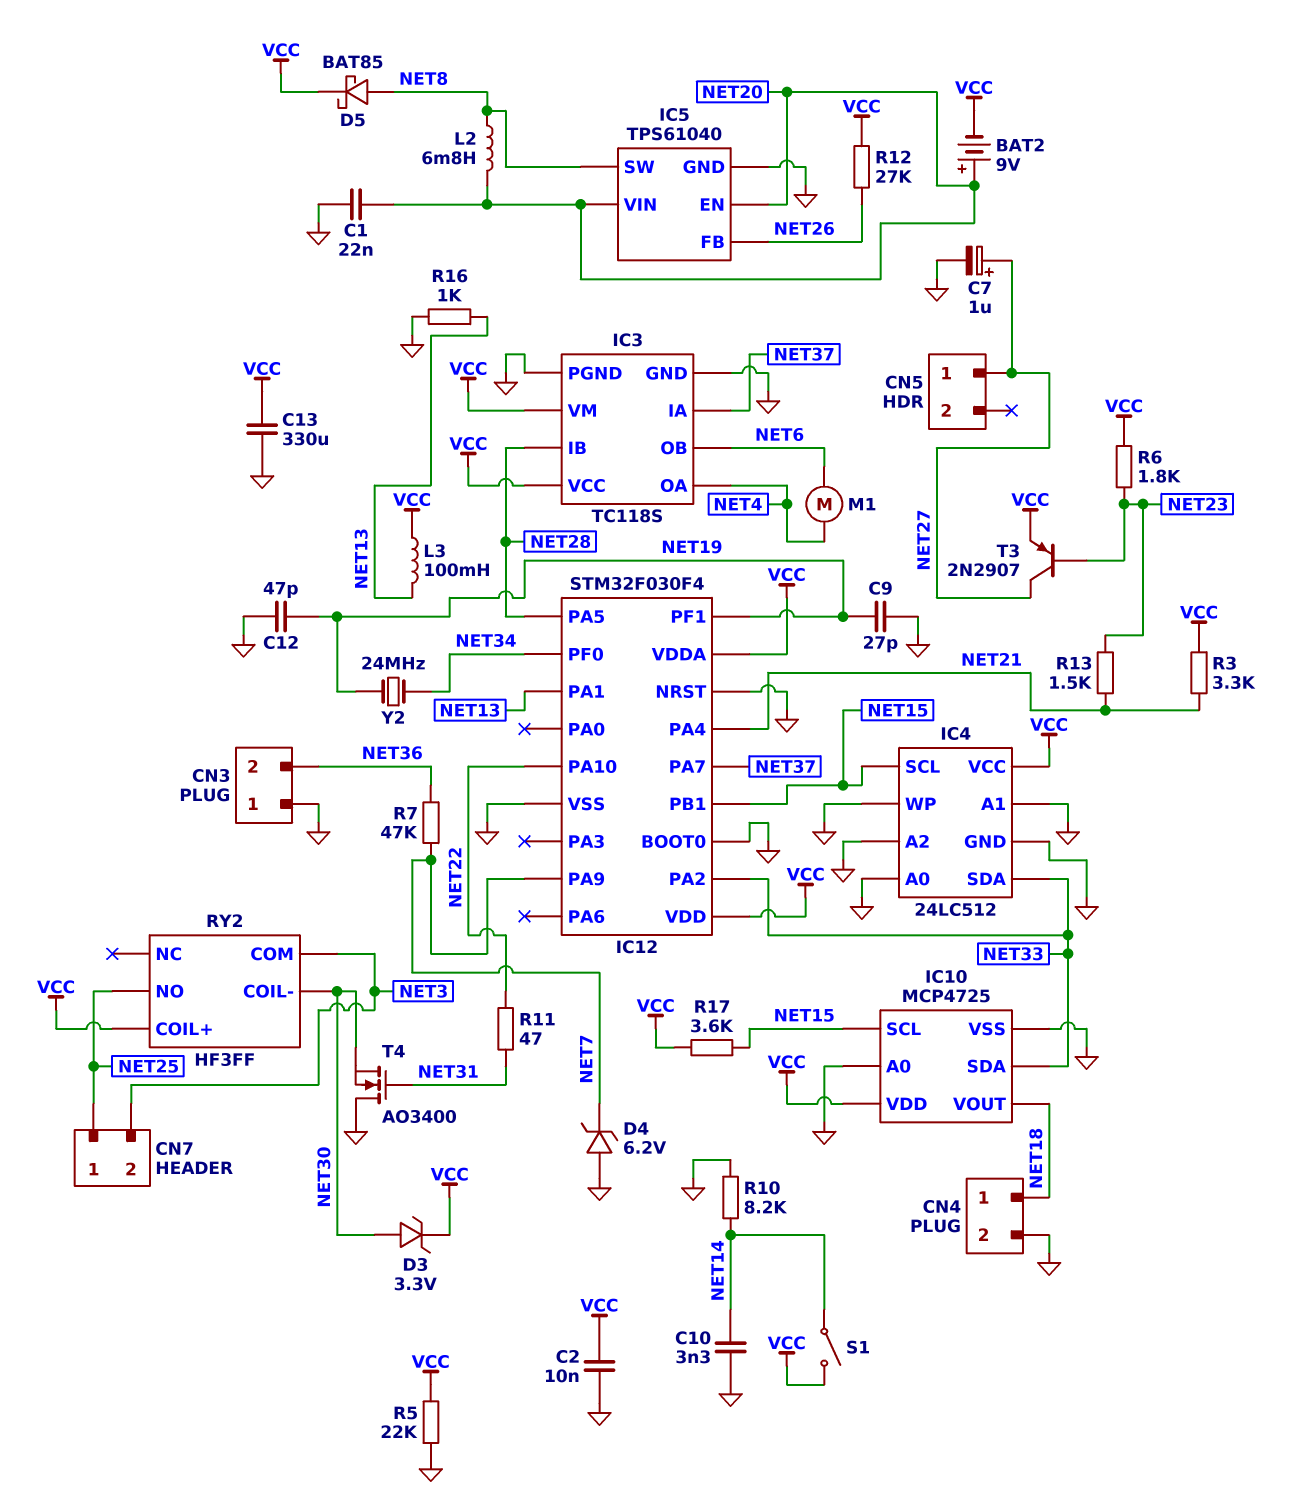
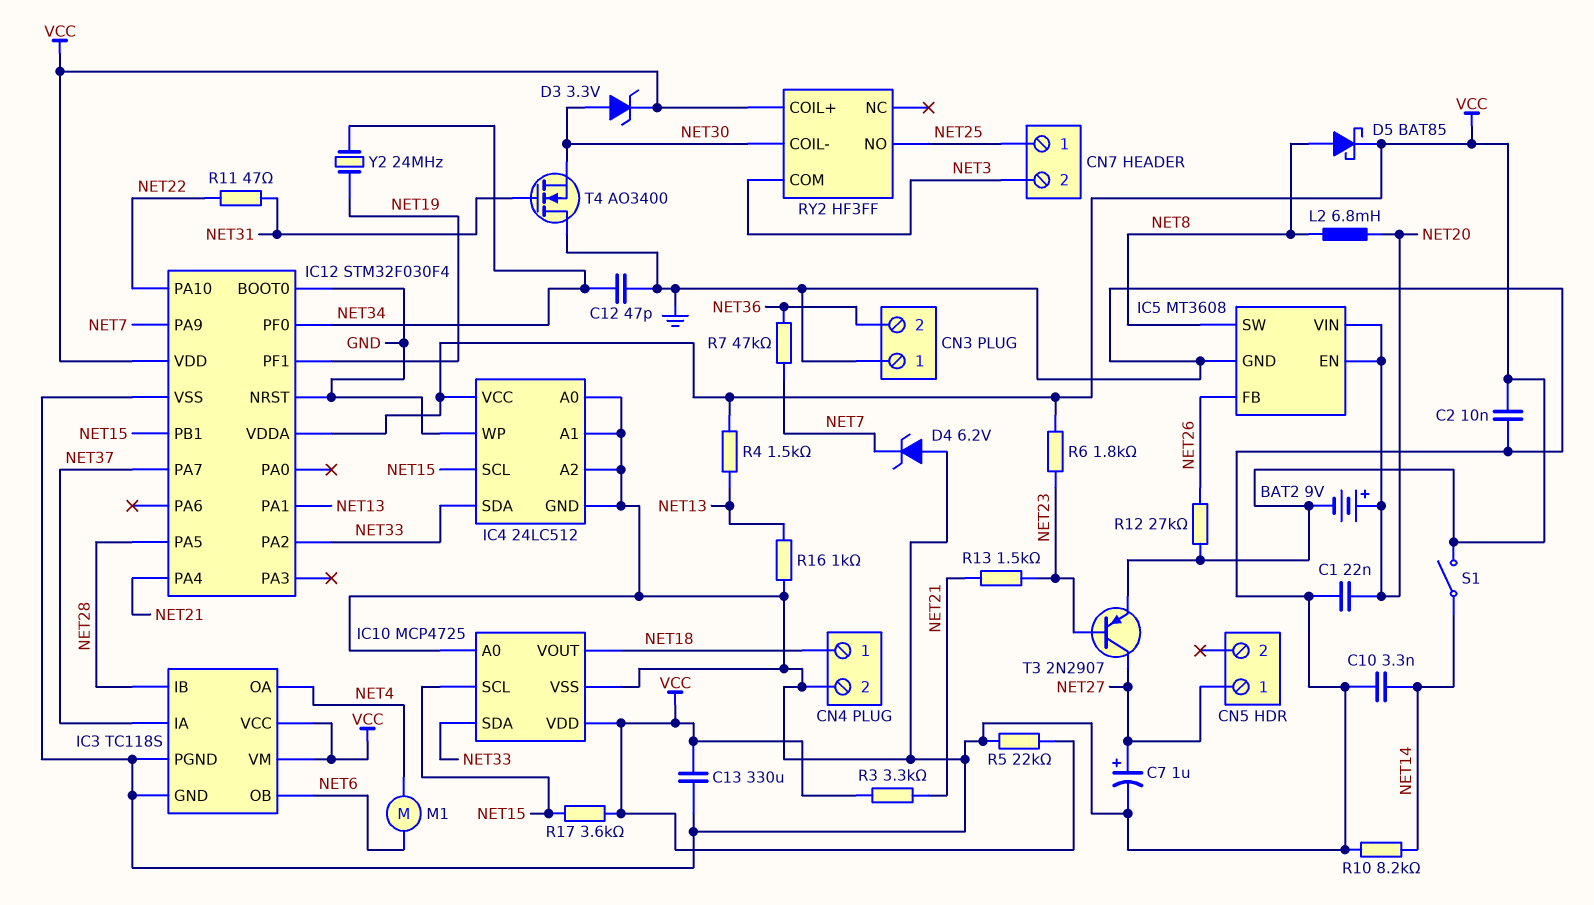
C9: 27pF (GND, NET19) -> none
C12: 47pF (GND, NET19) -> 47pF (GND, NET34)
IC5: TPS61040 -> MT3608
L3: 100mH (NET13, VCC) -> none
R4: none -> 1.5k (NET13, VCC)

